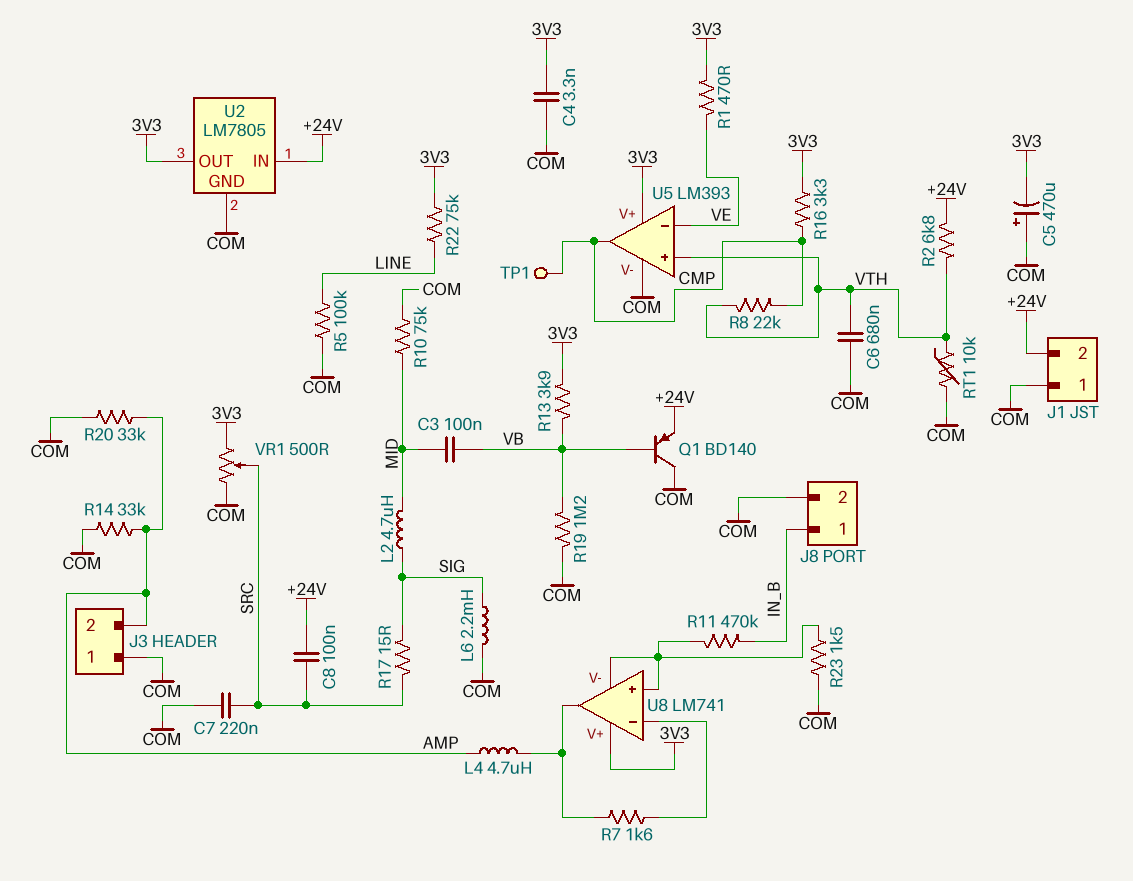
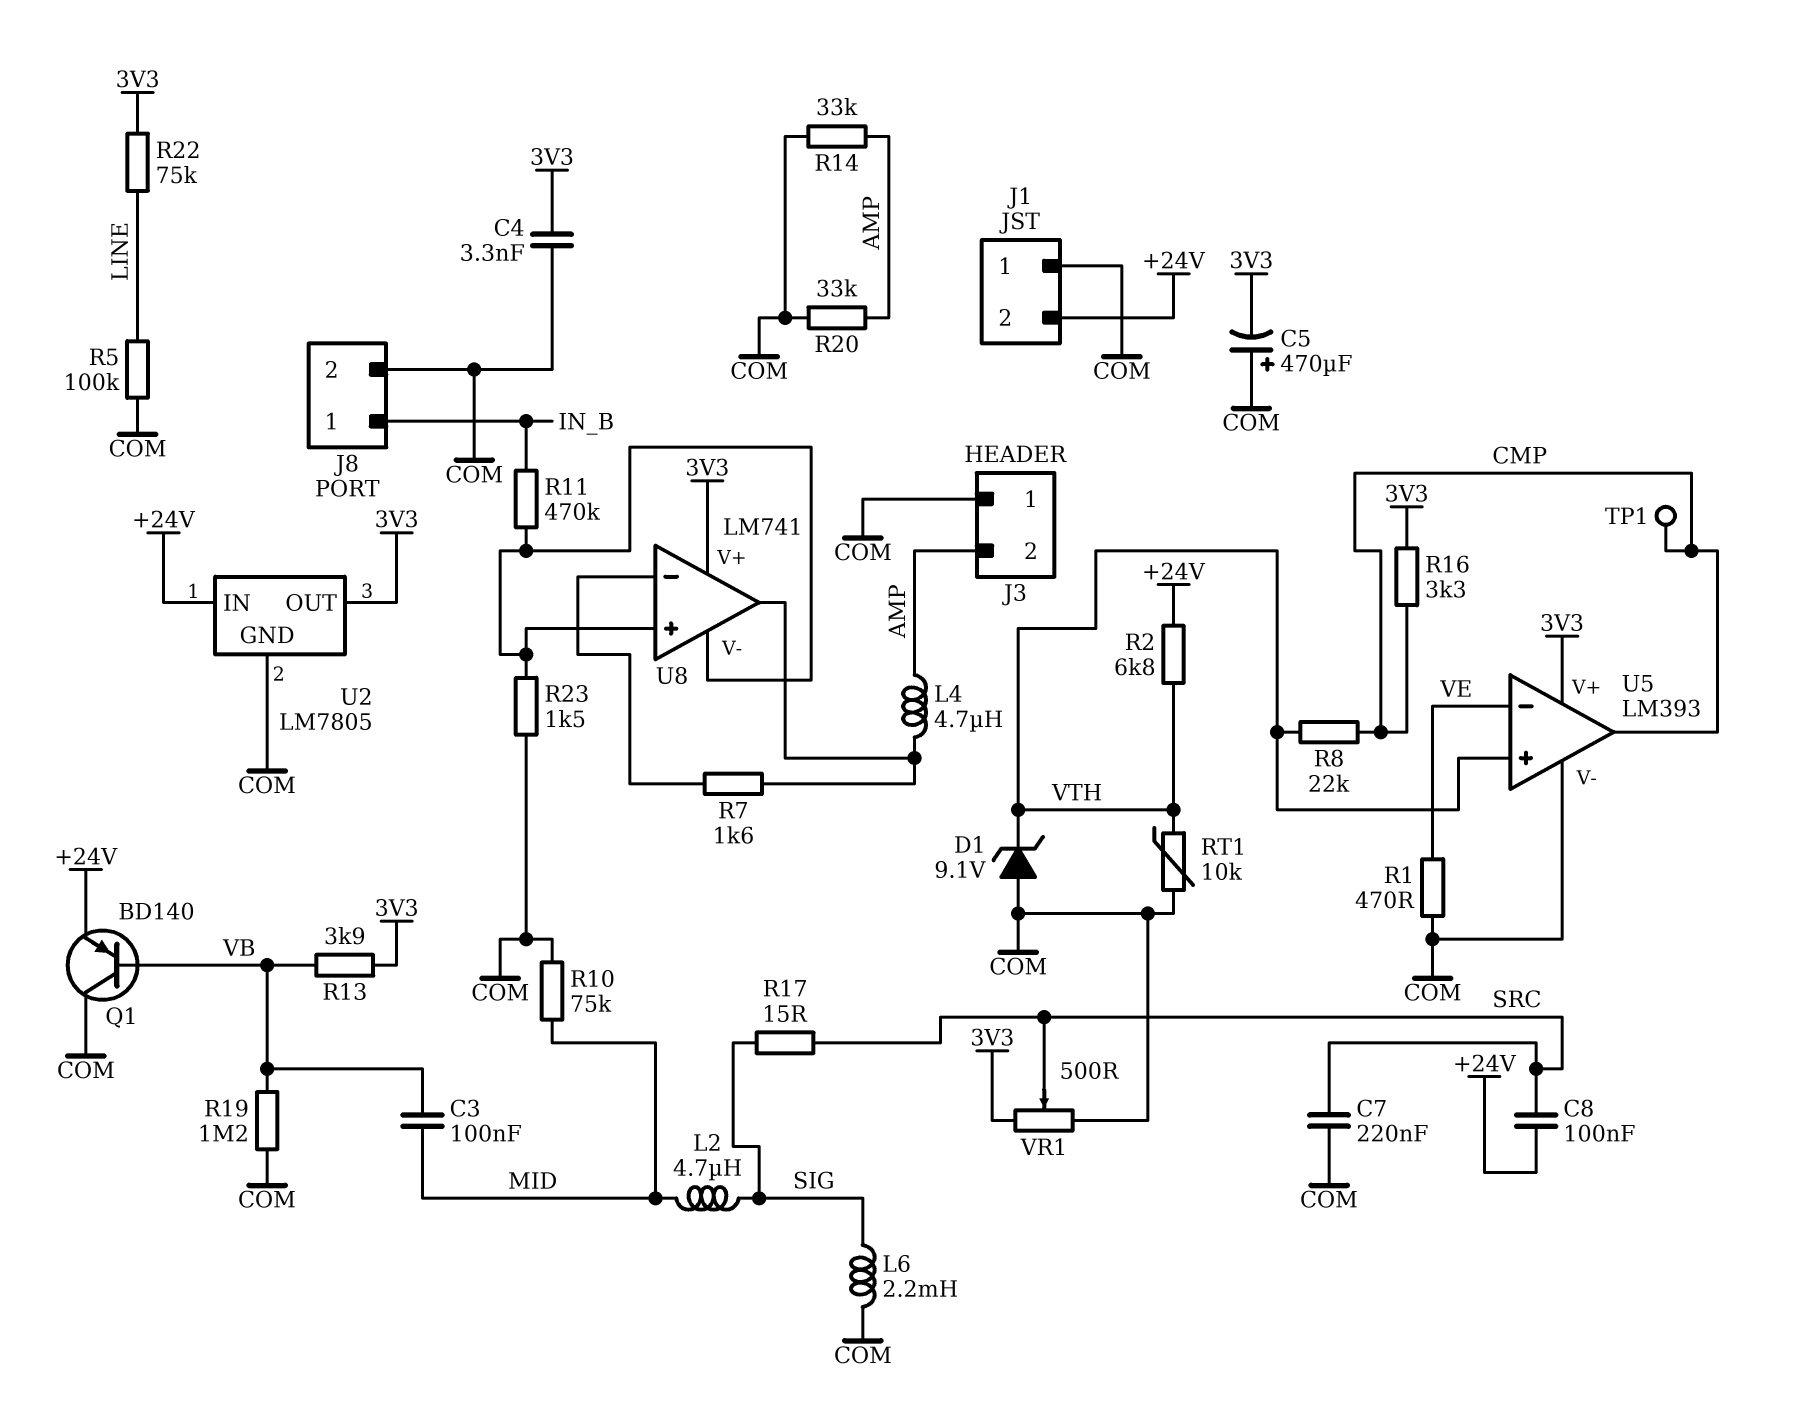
C6: 680nF (COM, VTH) -> none
D1: none -> zener 9.1V (A COM, K VTH)
R1: 470 (3V3, VE) -> 470 (COM, VE)

